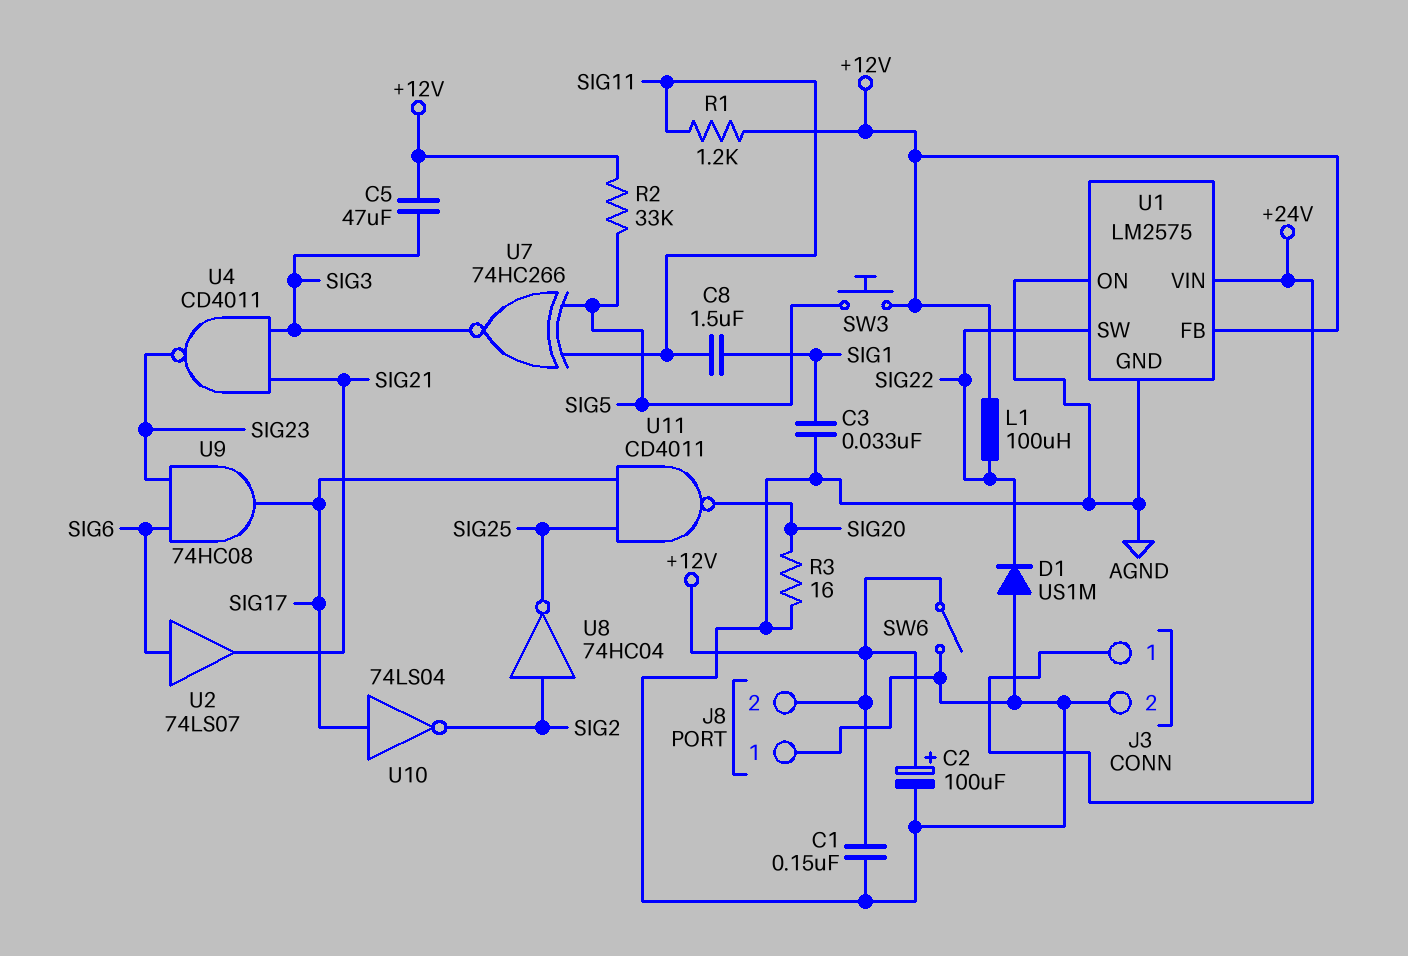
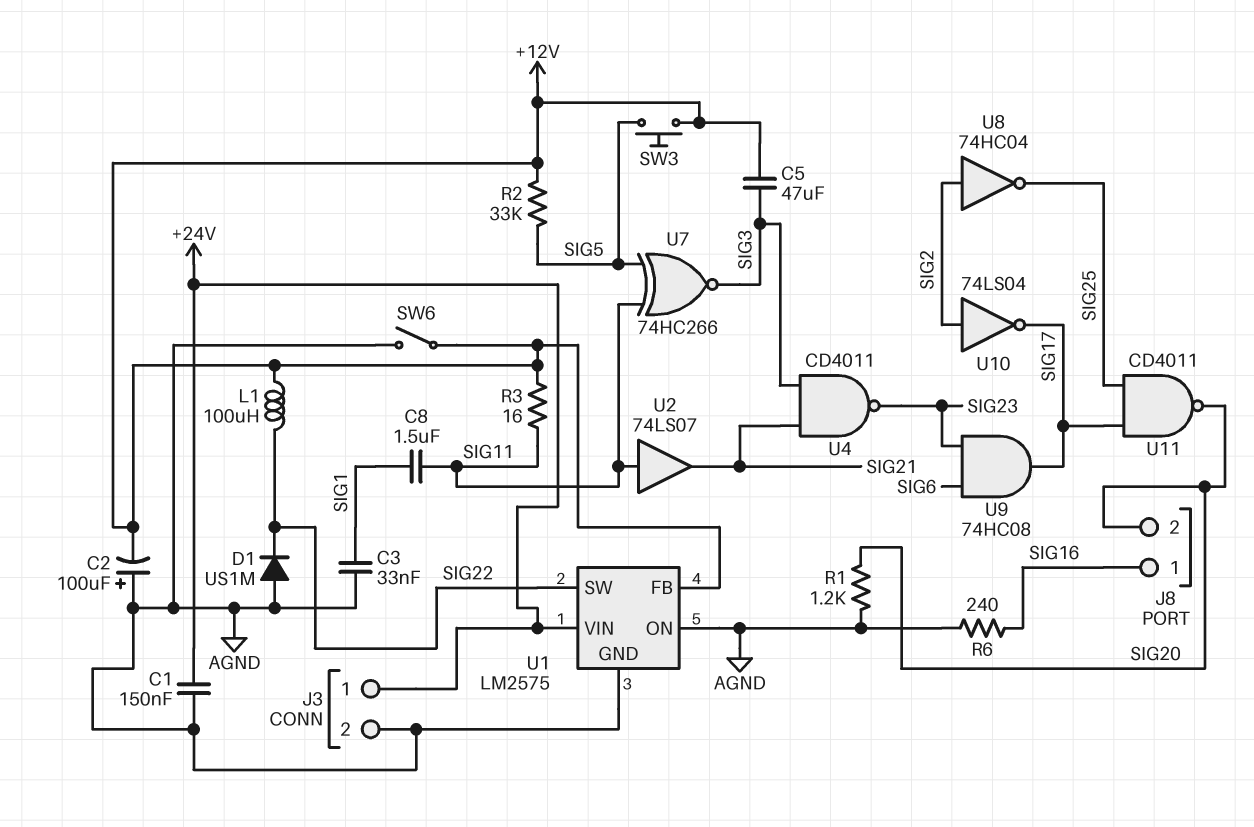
C1: 150nF (+12V, AGND) -> 150nF (+24V, AGND)
C2: 100uF (plus +12V, minus AGND) -> 100uF (plus AGND, minus +12V)
J8 pin 1: AGND -> SIG16
J8 pin 2: +12V -> SIG20
R1: 1.2k (+12V, SIG11) -> 1.2k (AGND, SIG20)
R3: 16 (AGND, SIG20) -> 16 (+12V, SIG11)
R6: none -> 240 (AGND, SIG16)
U2: buffer 74LS07 (in SIG6, out SIG21) -> buffer 74LS07 (in SIG11, out SIG21)
U10: NOT 74LS04 (in SIG17, out SIG2) -> NOT 74LS04 (in SIG2, out SIG17)

